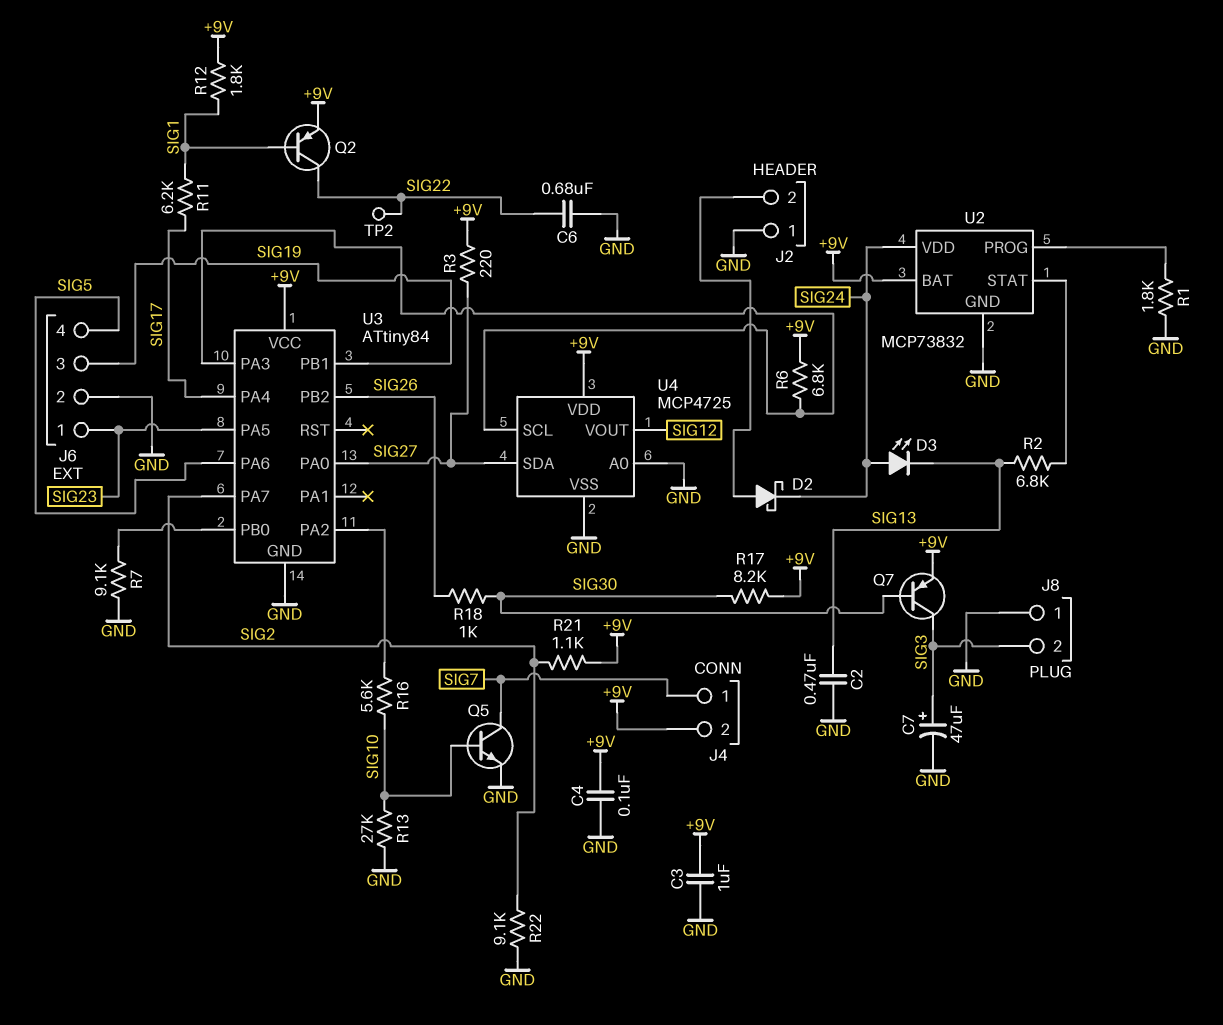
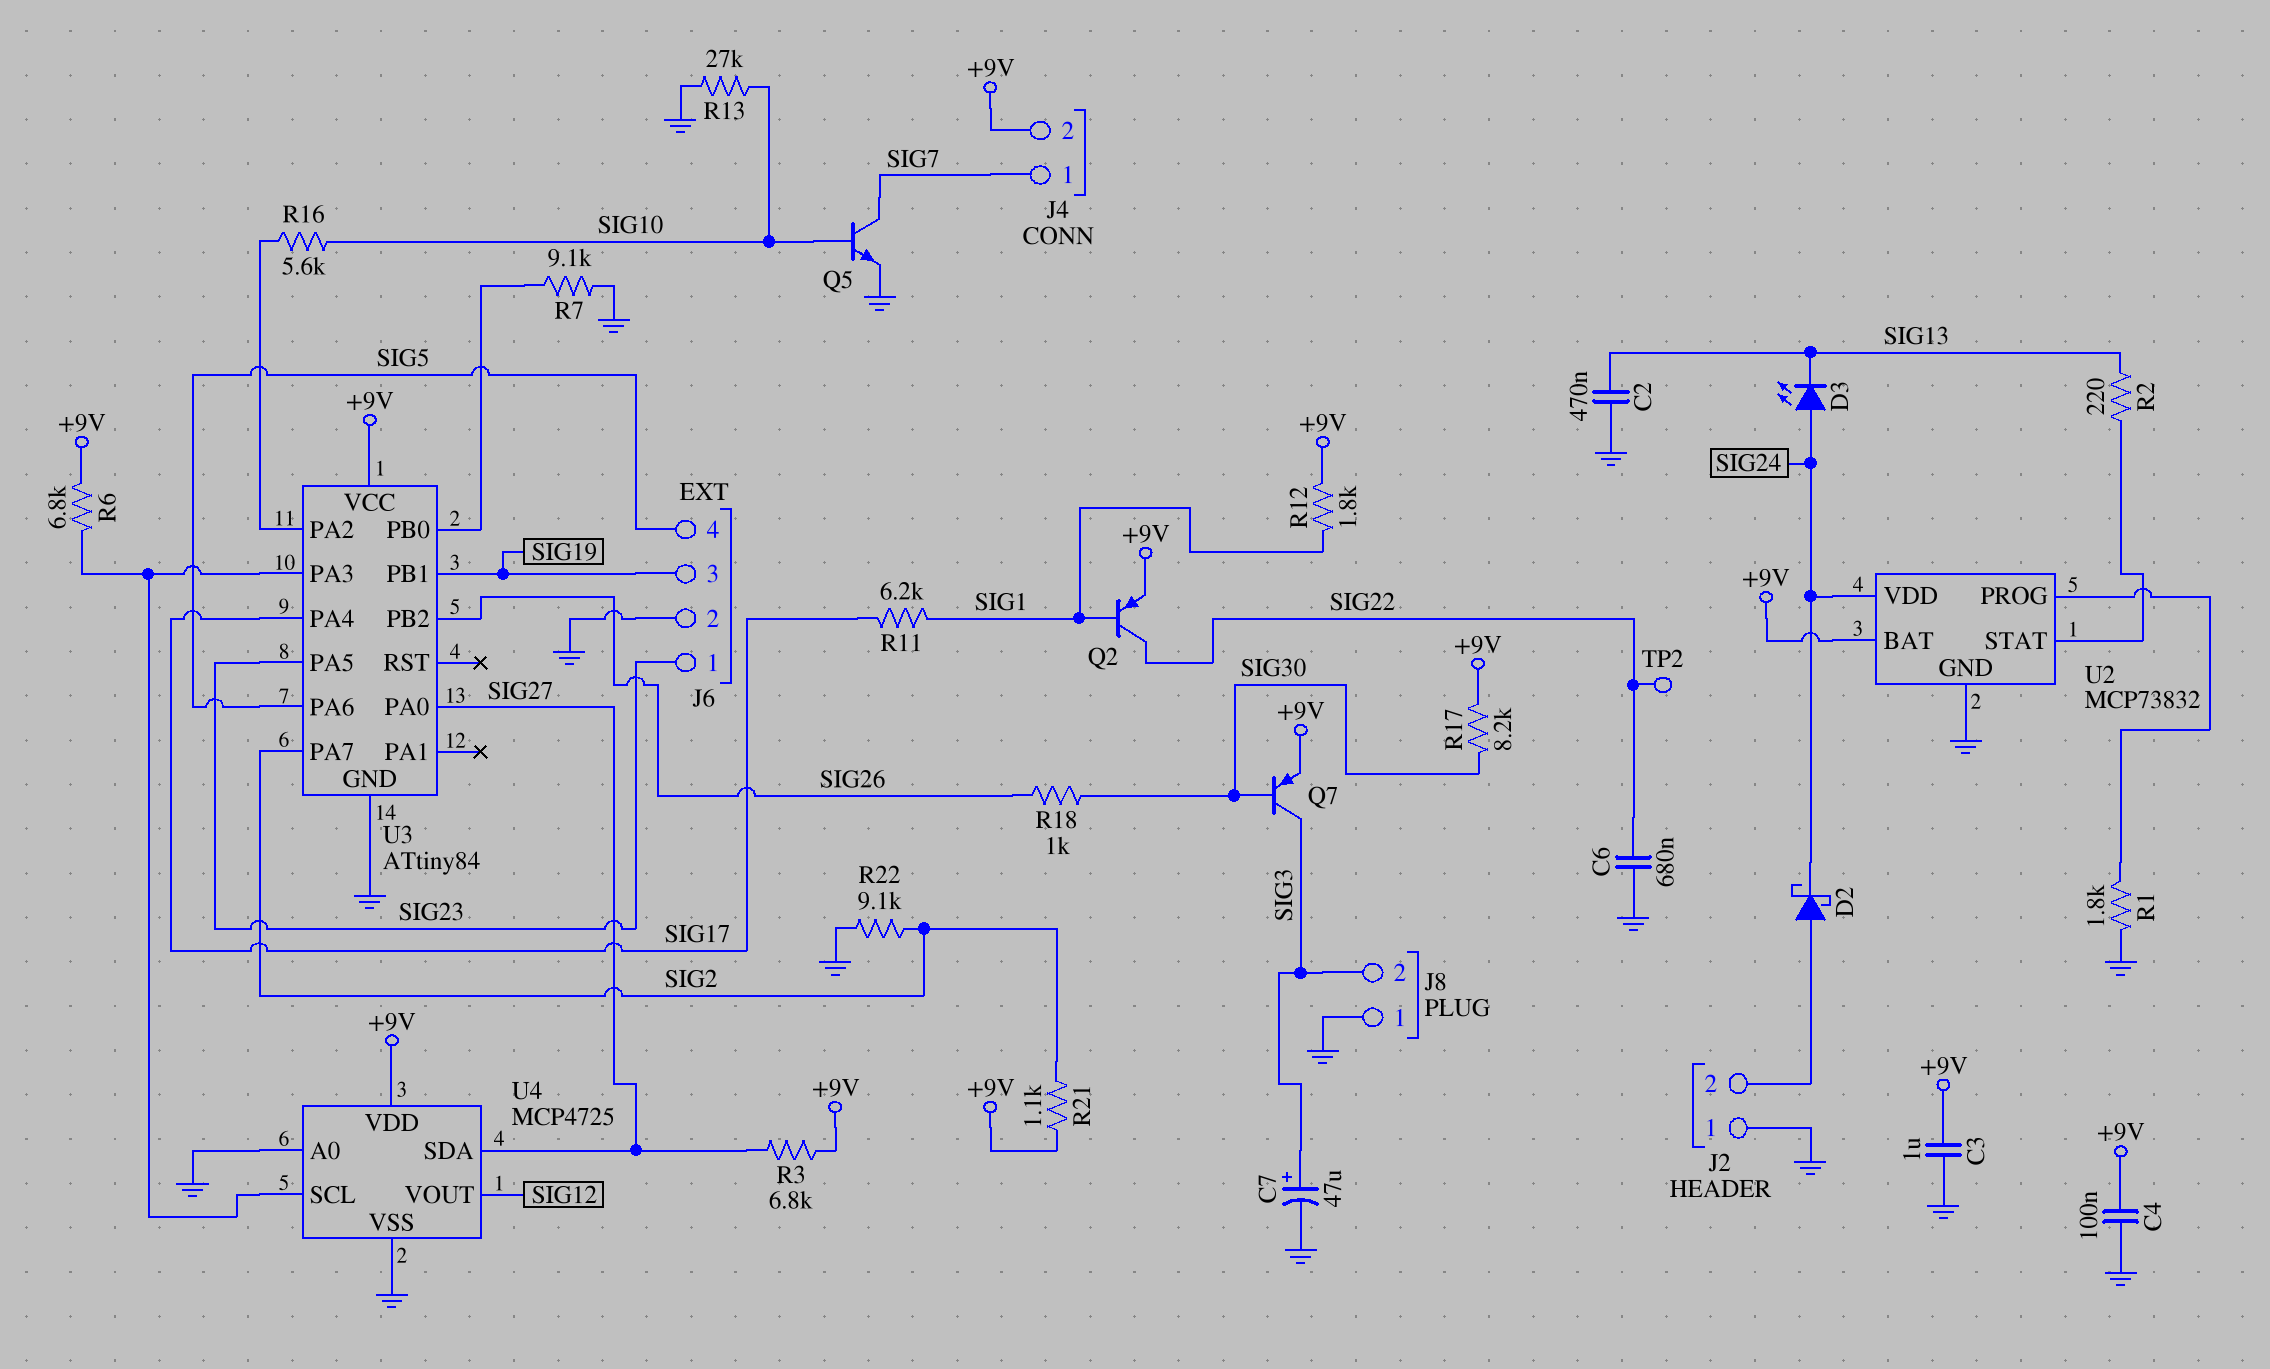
R2: 6.8k (SIG13, U2/STAT) -> 220 (SIG13, U2/STAT)
R3: 220 (+9V, SIG27) -> 6.8k (+9V, SIG27)

